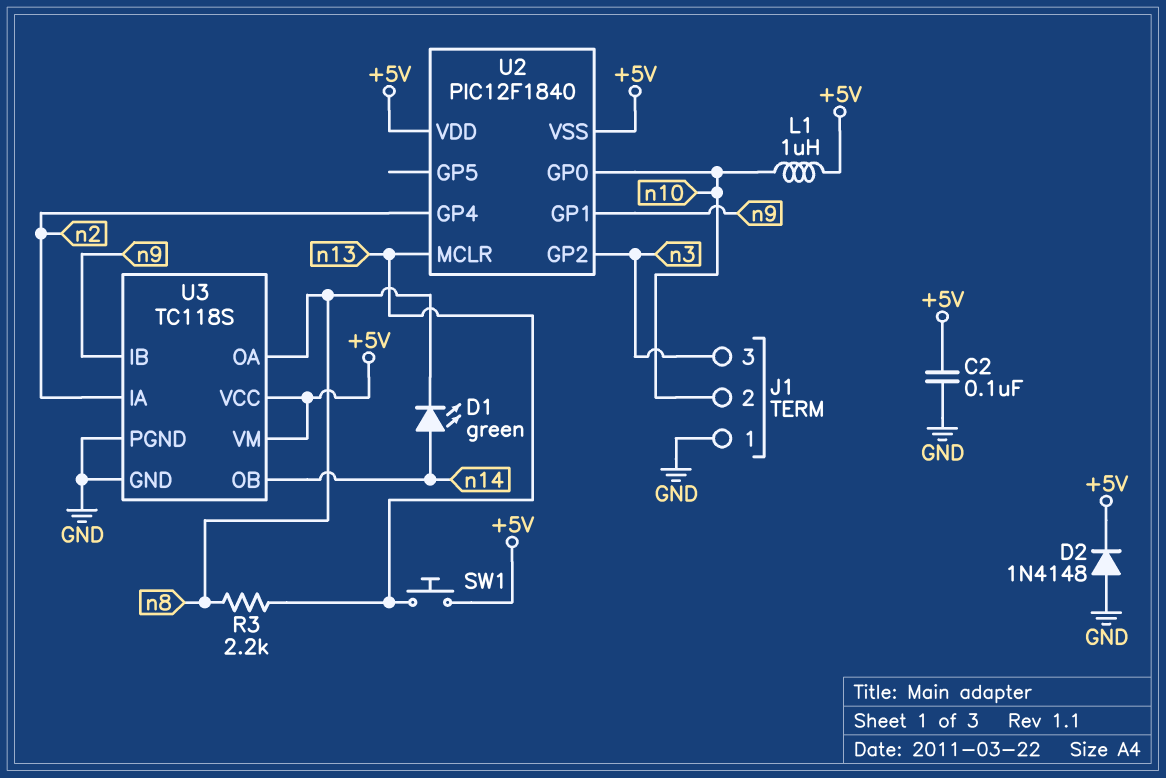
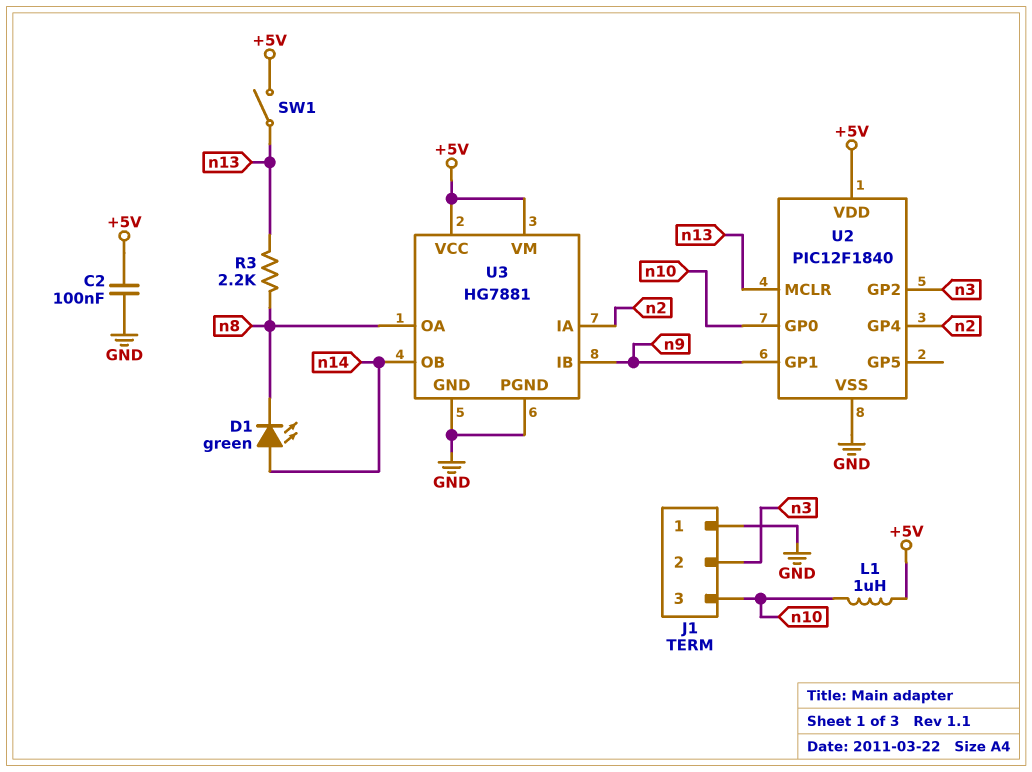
D2: diode 1N4148 (A GND, K +5V) -> none
J1 pin 2: n10 -> n3
J1 pin 3: n3 -> n10
SW1: button (+5V, n13) -> switch (+5V, n13)
U2 pin VSS: +5V -> GND
U3: TC118S -> HG7881

